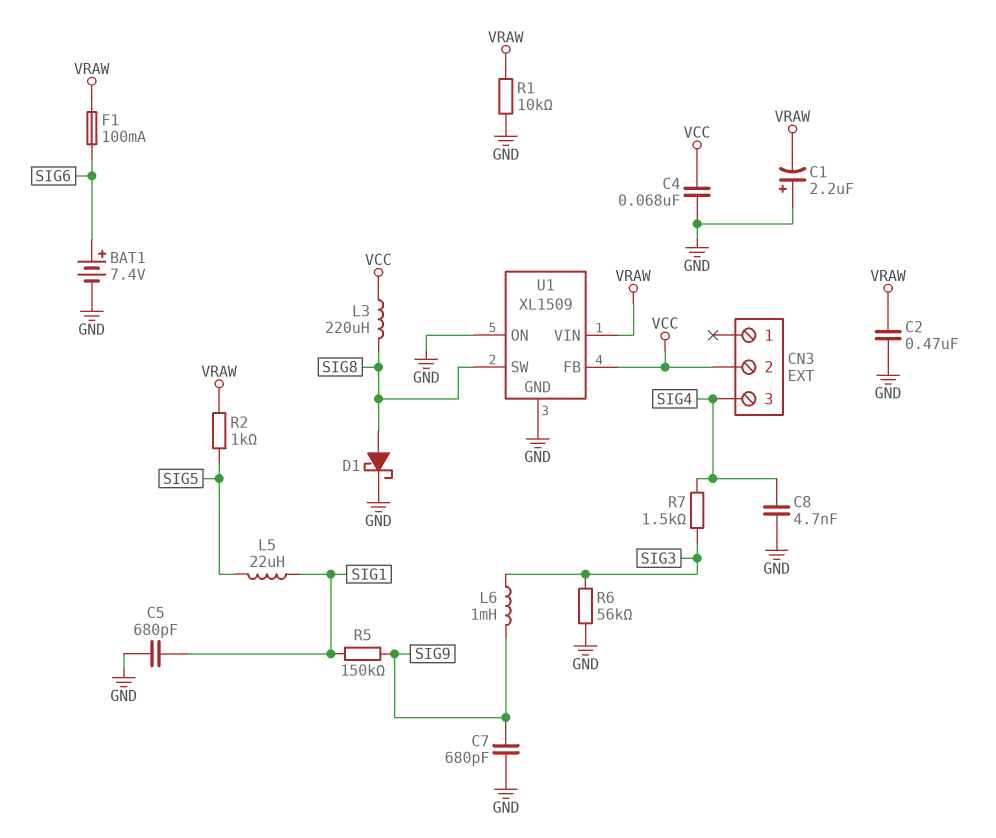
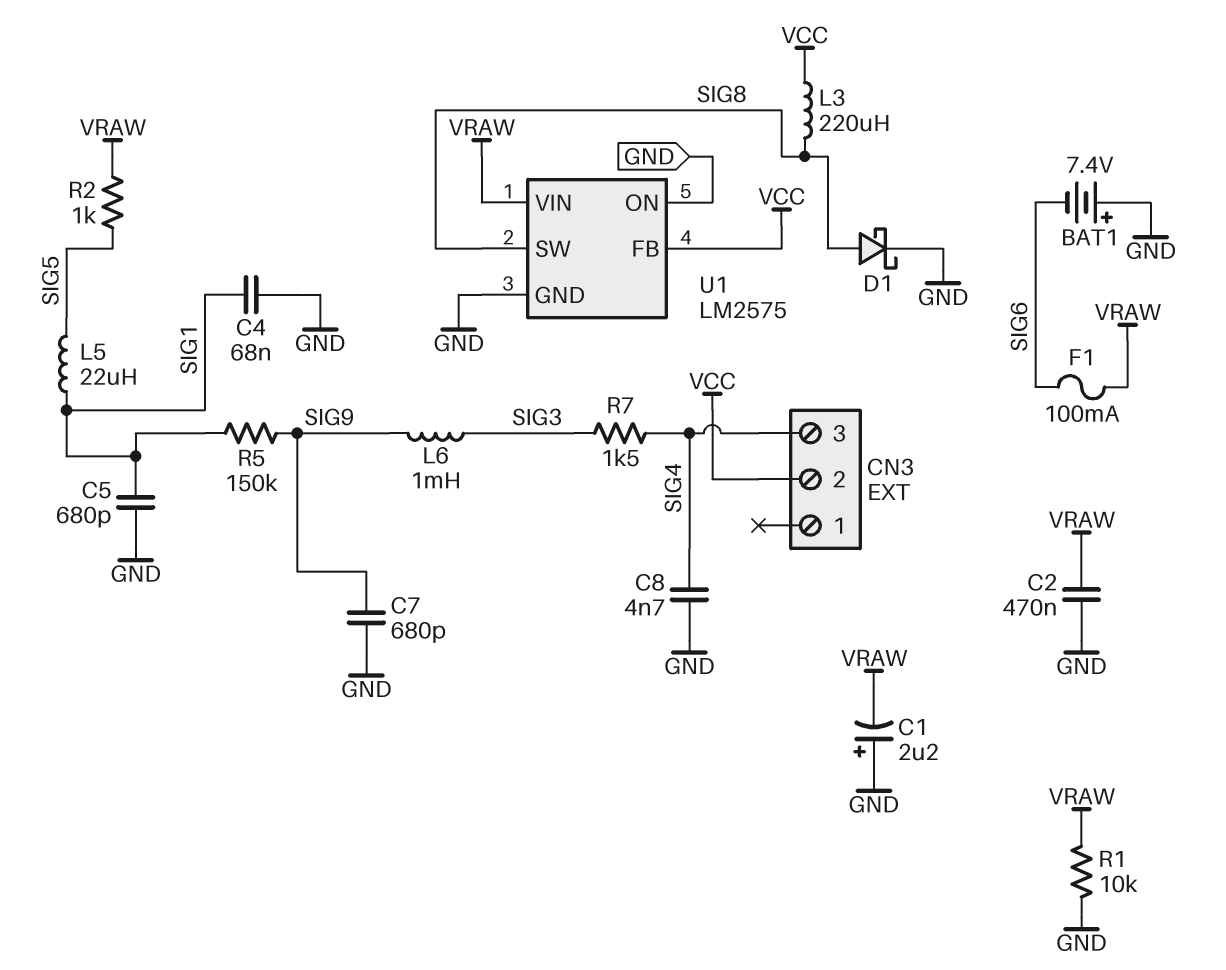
BAT1: 7.4V (plus SIG6, minus GND) -> 7.4V (plus GND, minus SIG6)
C4: 68nF (GND, VCC) -> 68nF (GND, SIG1)
R6: 56k (GND, SIG3) -> none
U1: XL1509 -> LM2575

